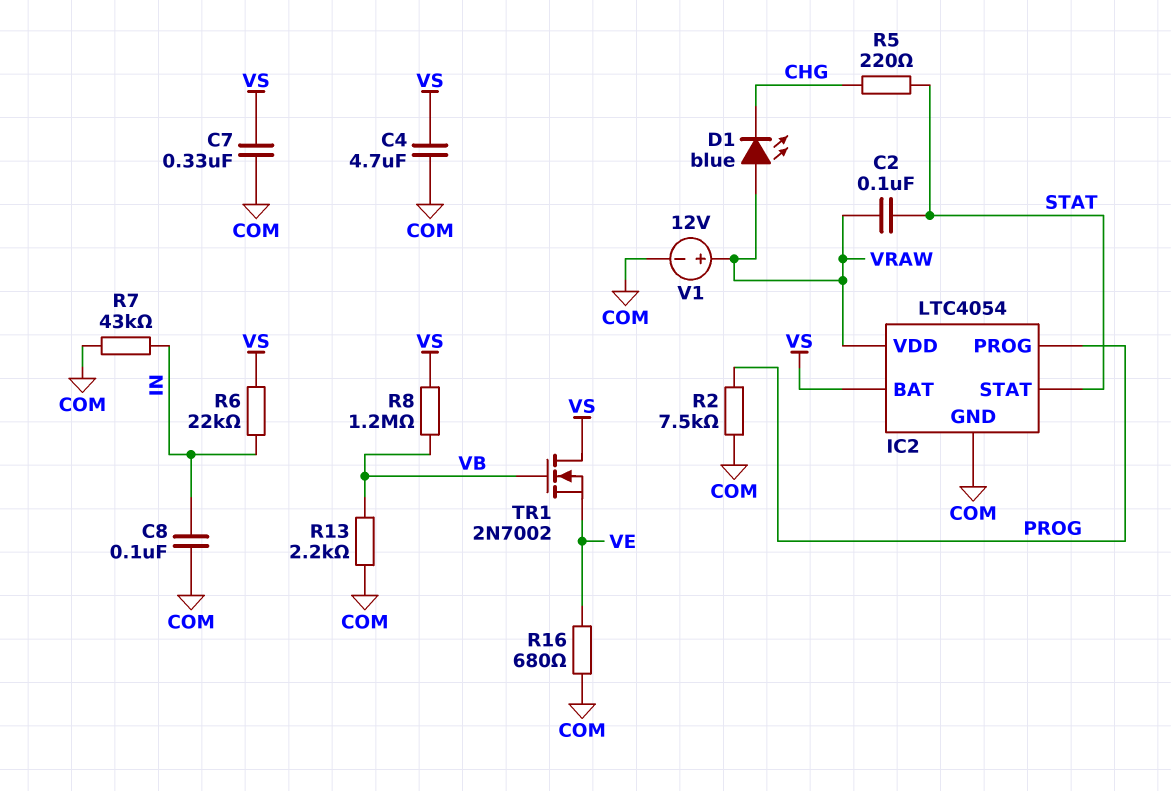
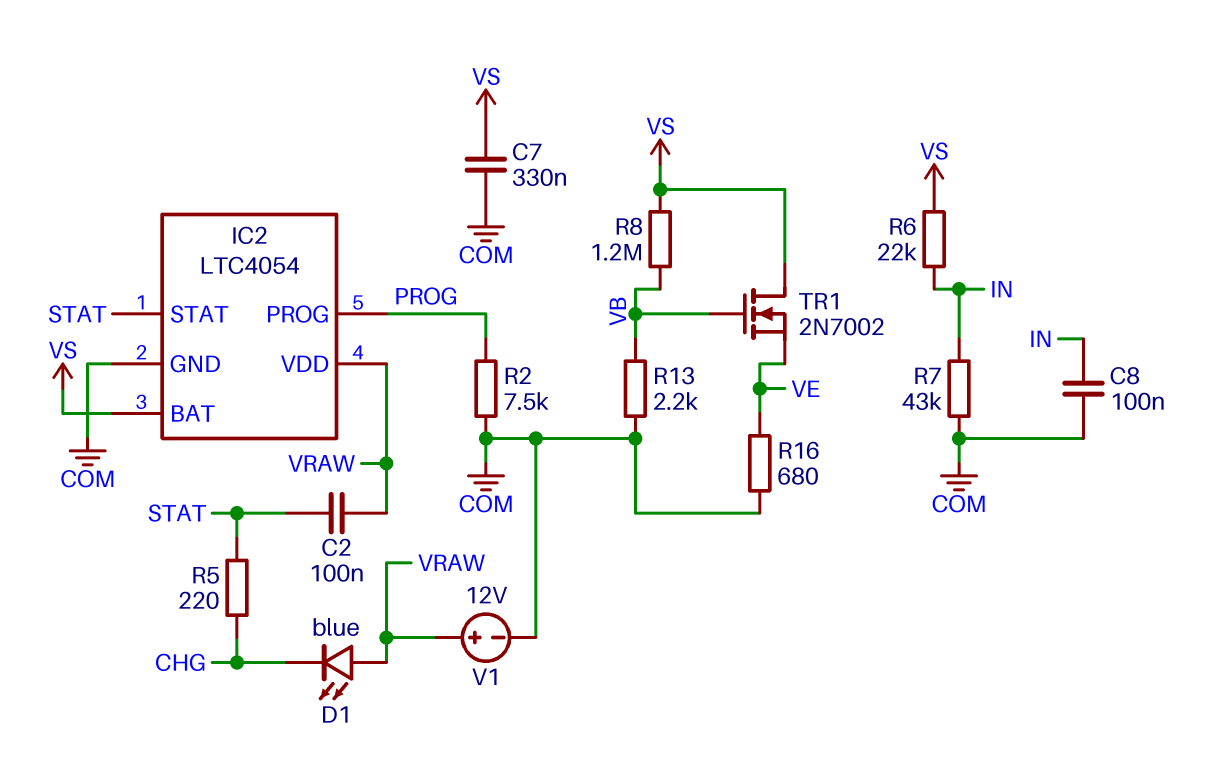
C4: 4.7uF (COM, VS) -> none

